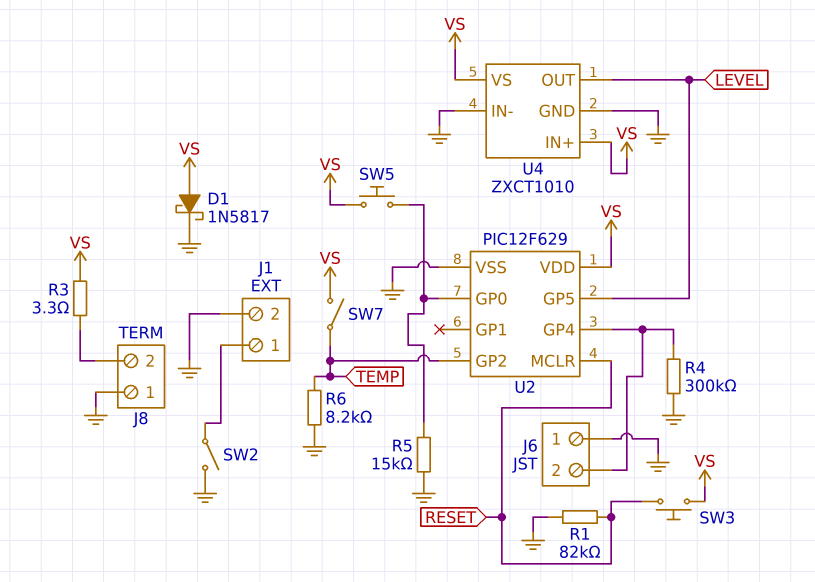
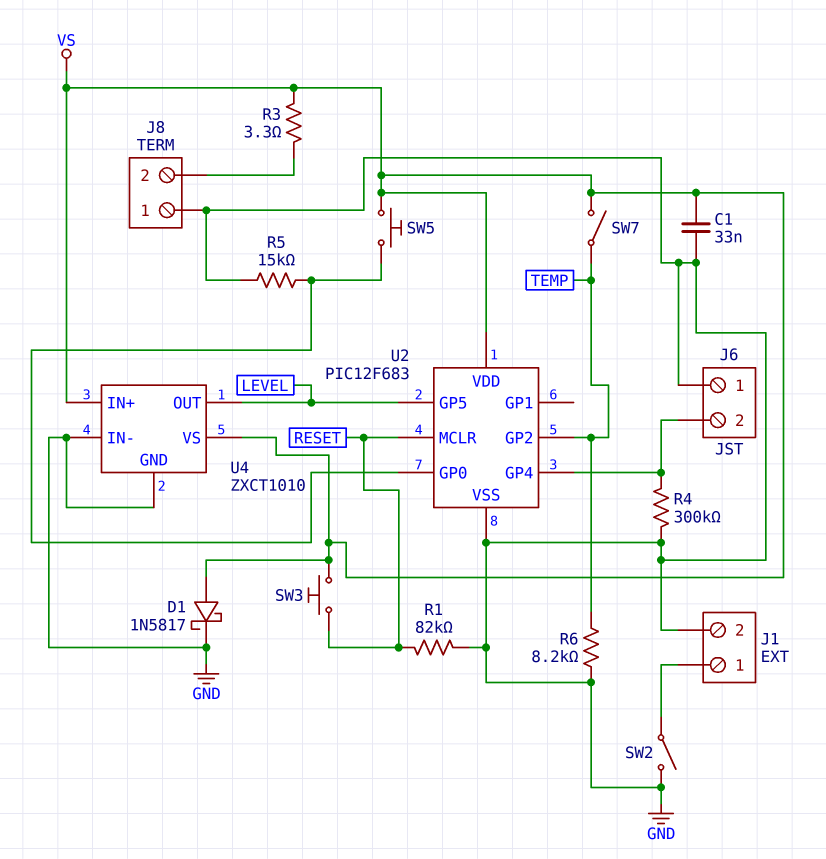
C1: none -> 33nF (GND, VS)
U2: PIC12F629 -> PIC12F683

